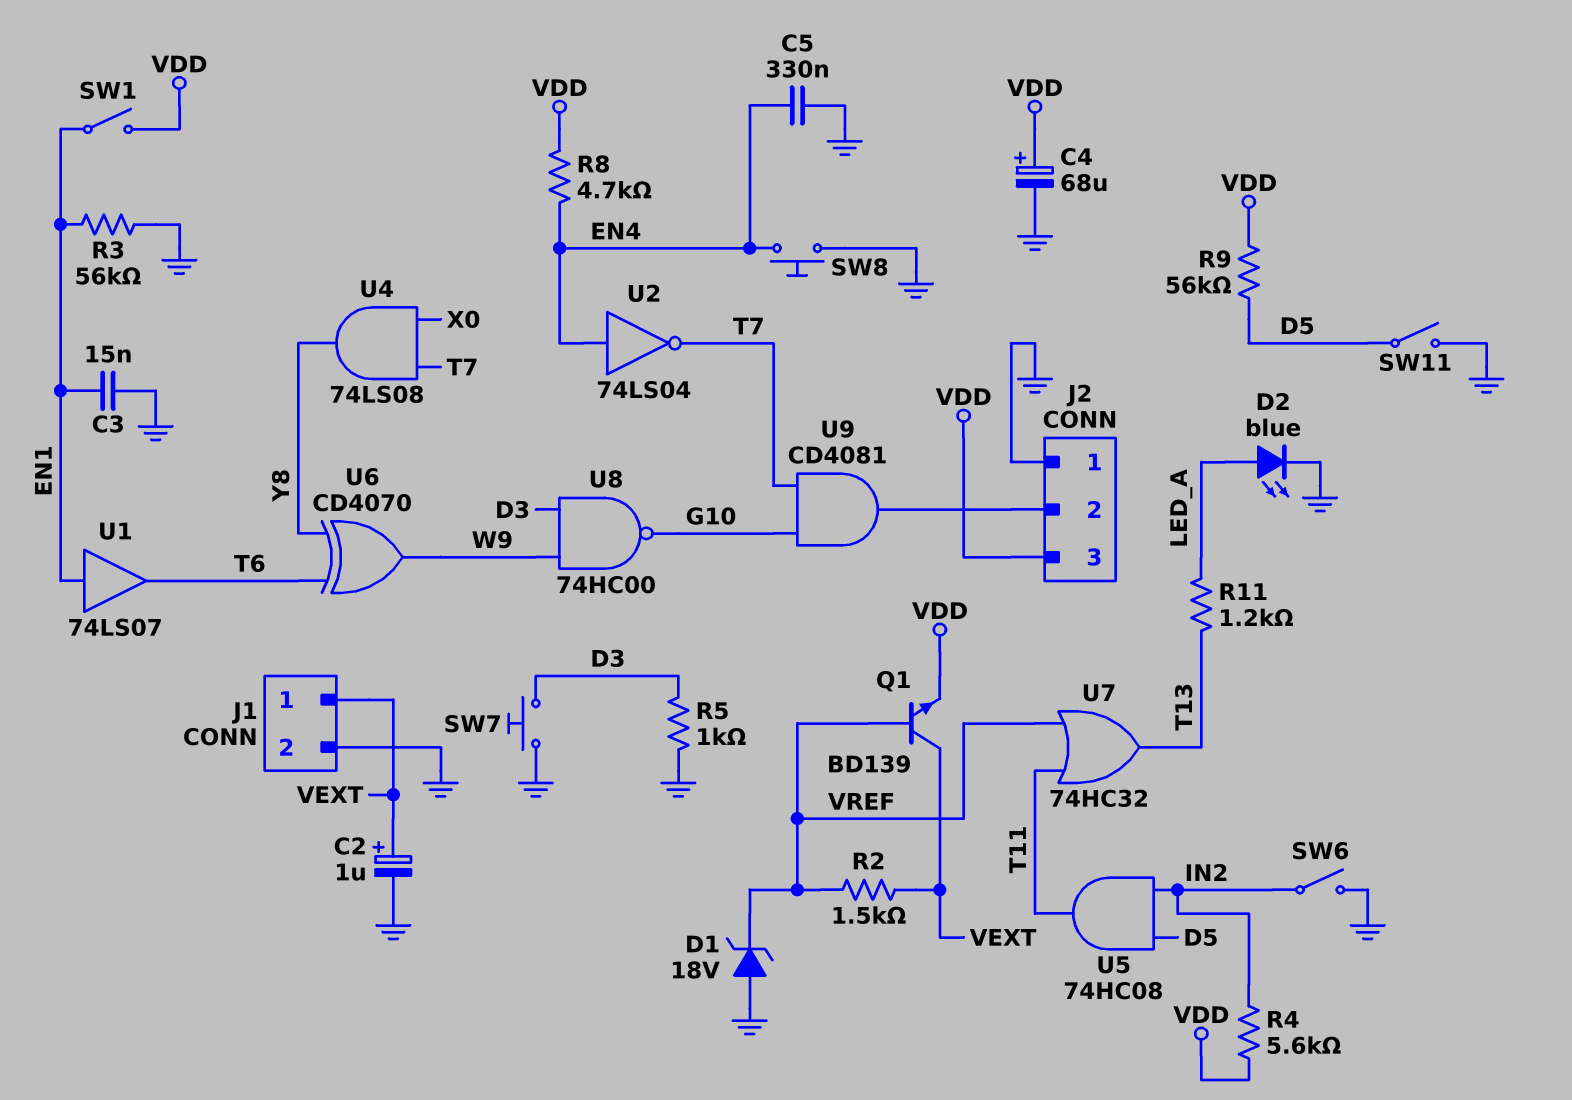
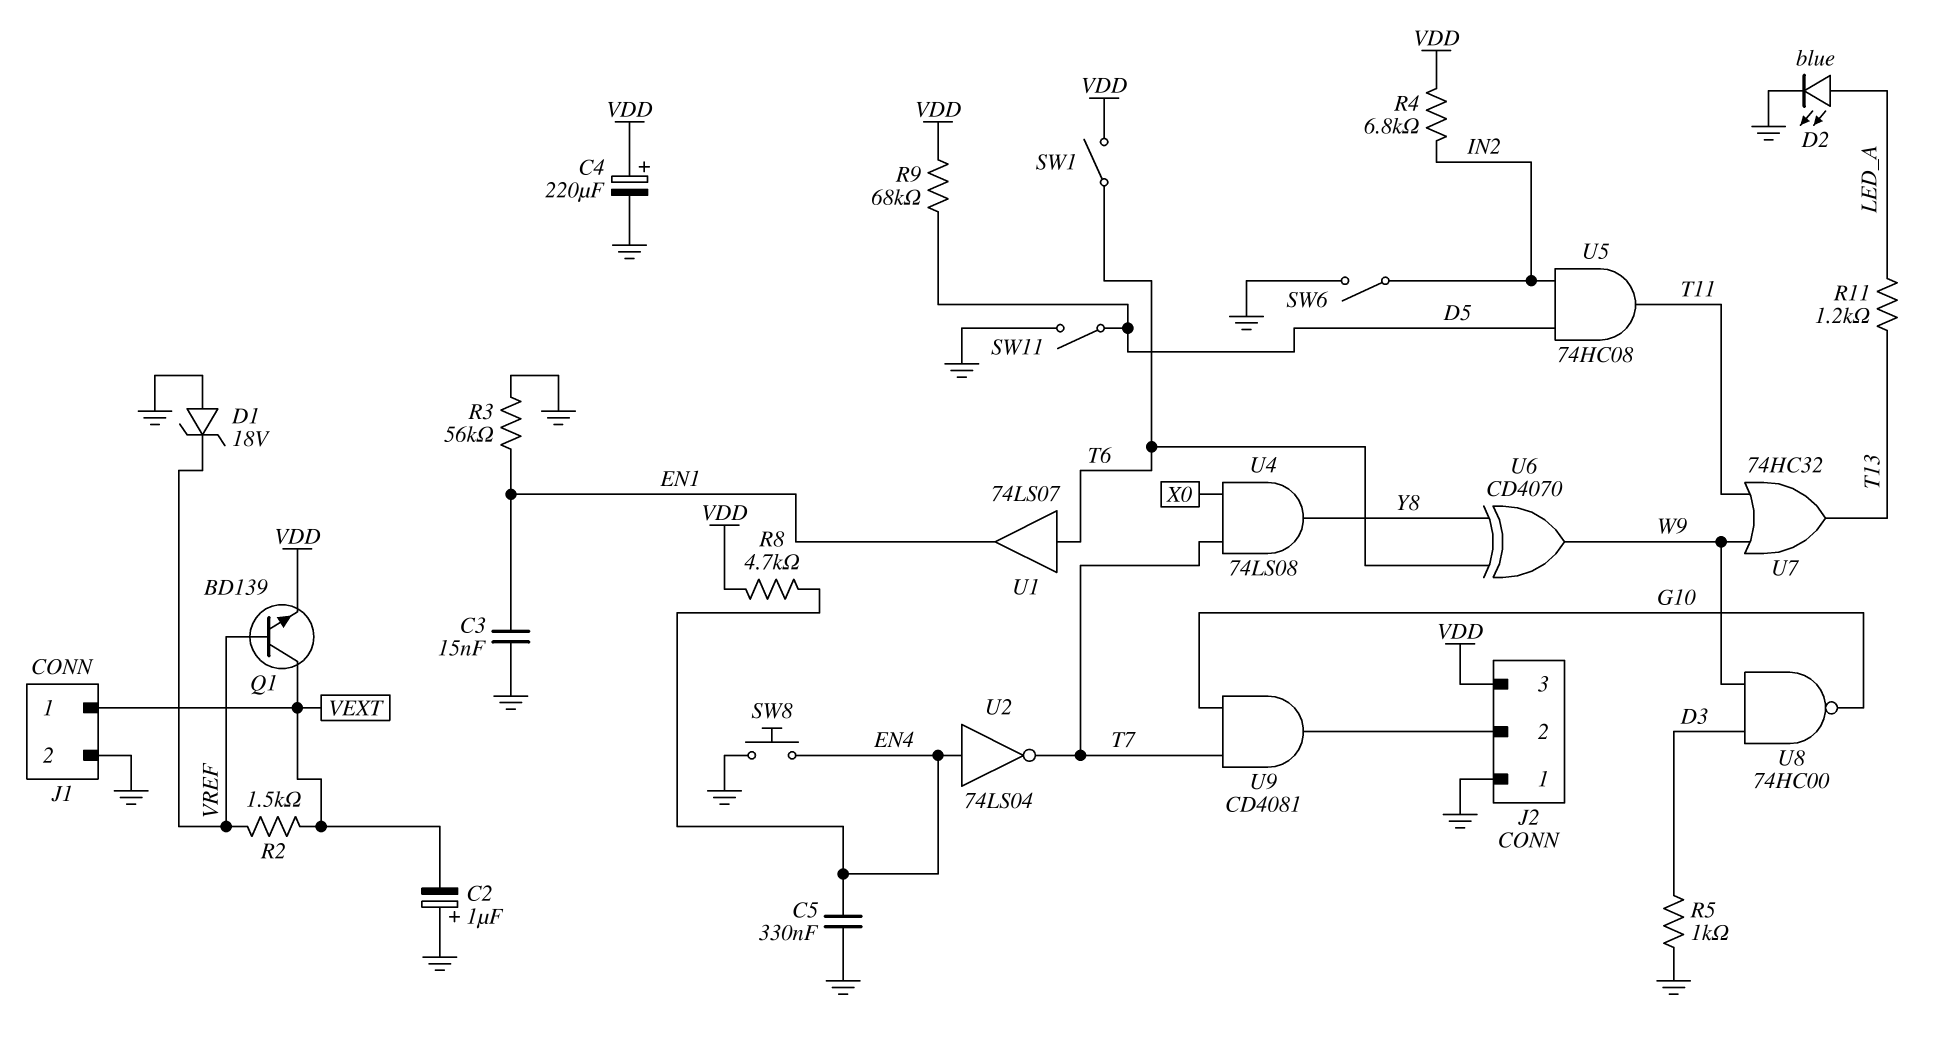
C2: 1uF (plus VEXT, minus GND) -> 1uF (plus GND, minus VEXT)
C4: 68uF (plus VDD, minus GND) -> 220uF (plus VDD, minus GND)
R4: 5.6k (IN2, VDD) -> 6.8k (IN2, VDD)
R9: 56k (D5, VDD) -> 68k (D5, VDD)
SW1: switch (EN1, VDD) -> switch (T6, VDD)
SW7: button (D3, GND) -> none
U1: buffer 74LS07 (in EN1, out T6) -> buffer 74LS07 (in T6, out EN1)
U7: OR 74HC32 (in T11, in VREF, out T13) -> OR 74HC32 (in T11, in W9, out T13)

